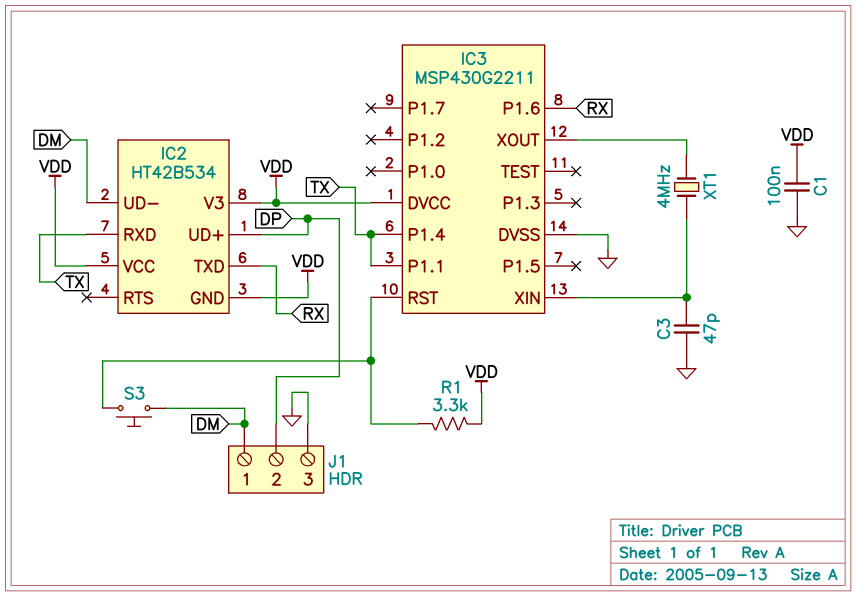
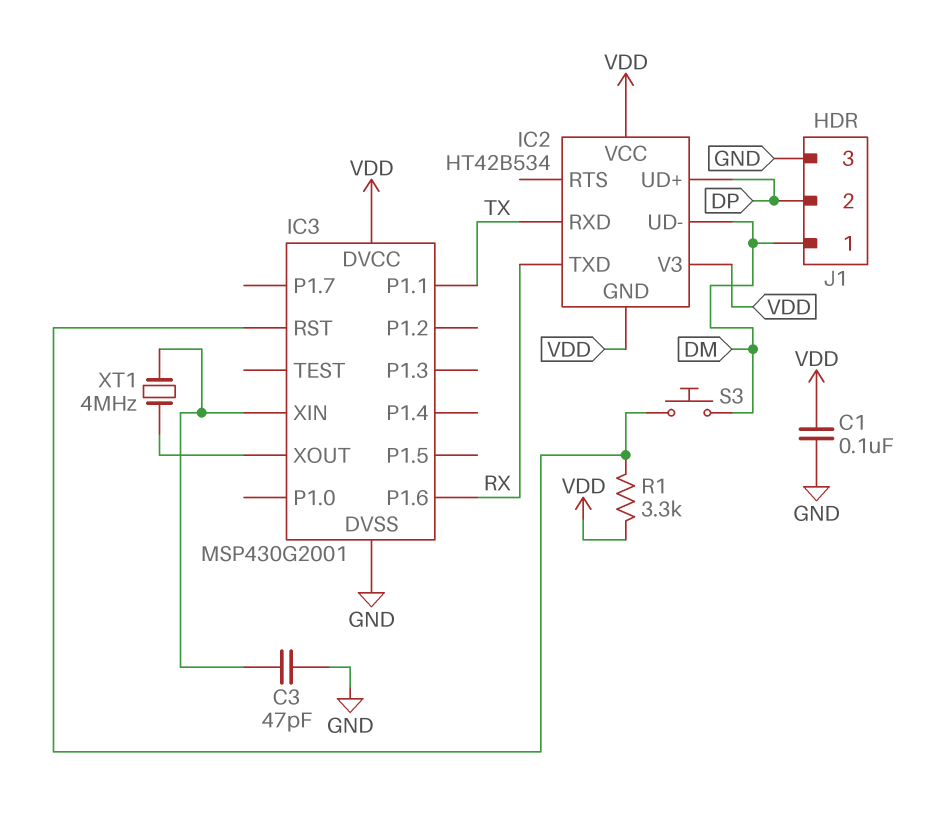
IC3: MSP430G2211 -> MSP430G2001
IC3 pin P1.4: TX -> none

